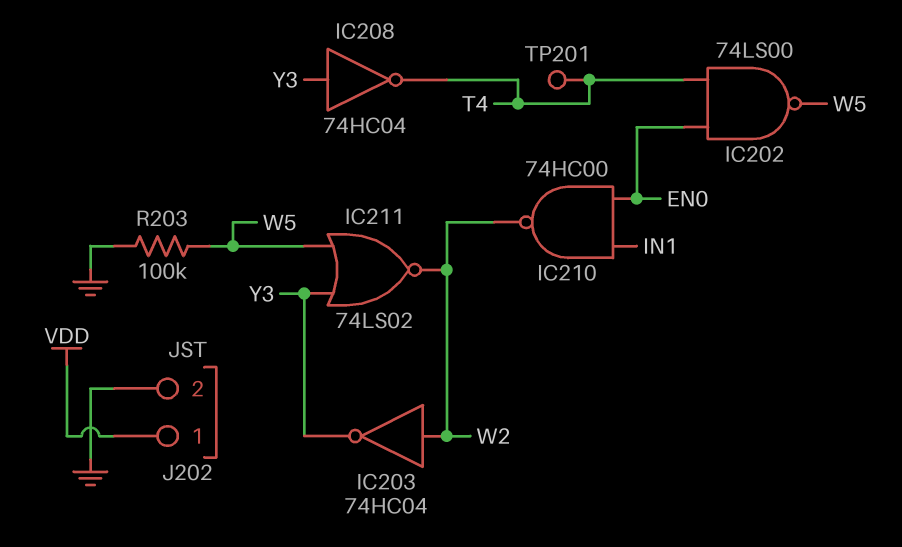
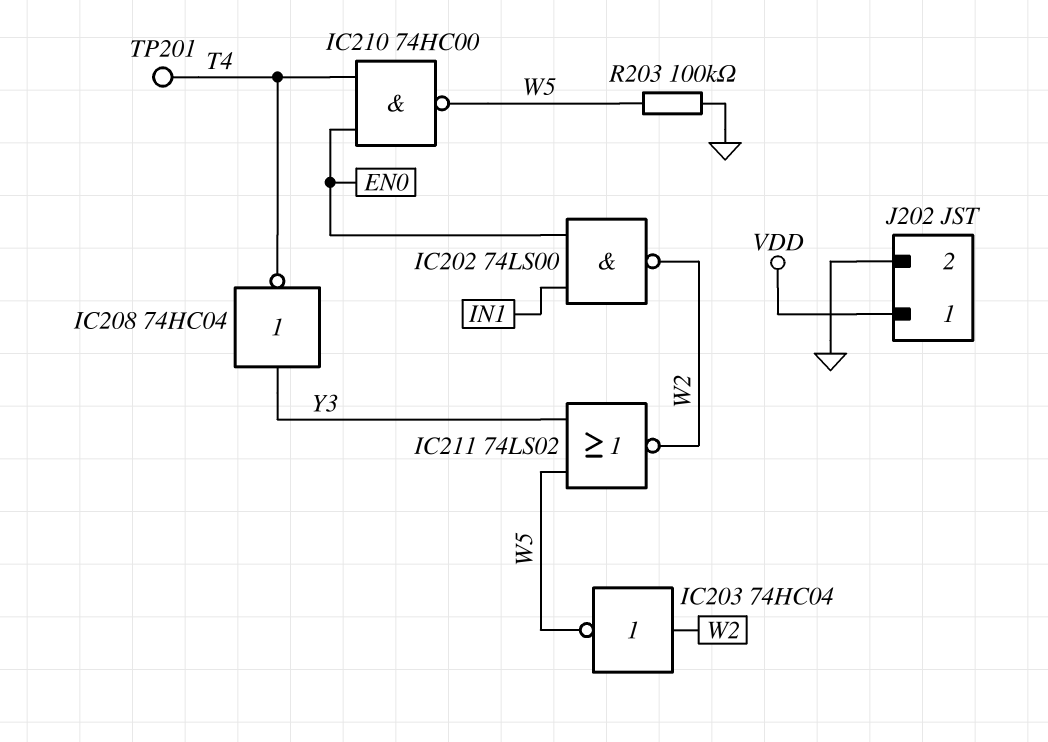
IC202: NAND 74LS00 (in EN0, in T4, out W5) -> NAND 74LS00 (in EN0, in IN1, out W2)
IC203: NOT 74HC04 (in W2, out Y3) -> NOT 74HC04 (in W2, out W5)
IC210: NAND 74HC00 (in EN0, in IN1, out W2) -> NAND 74HC00 (in EN0, in T4, out W5)

